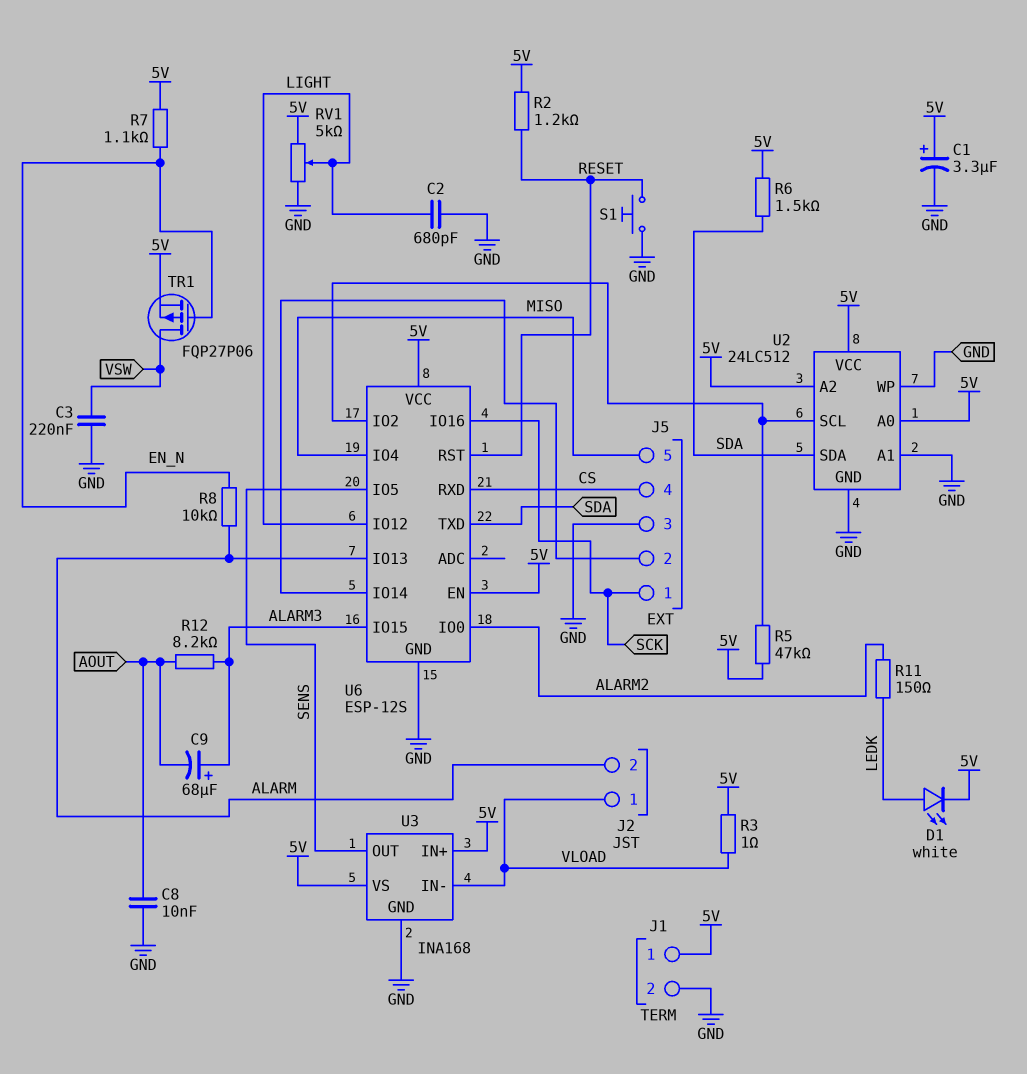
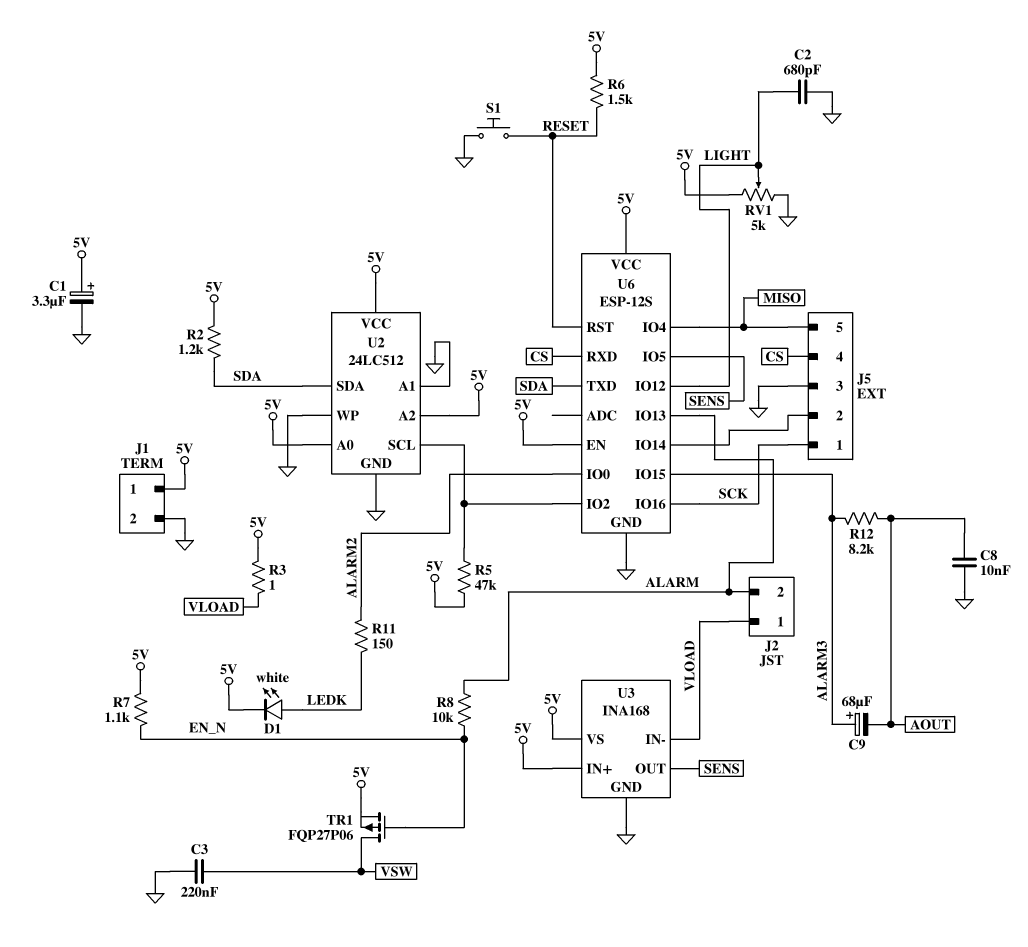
R2: 1.2k (5V, RESET) -> 1.2k (5V, SDA)
R6: 1.5k (5V, SDA) -> 1.5k (5V, RESET)

